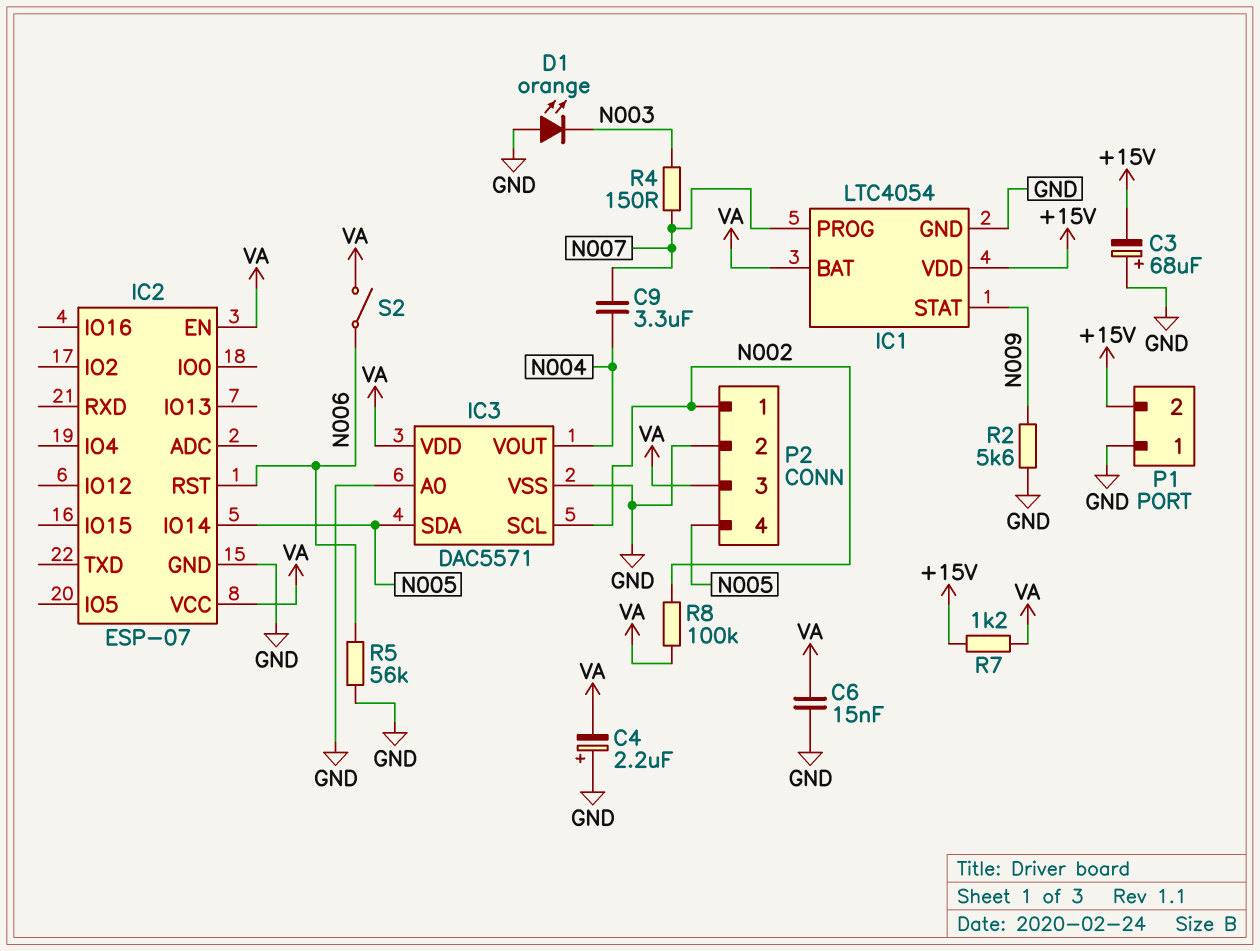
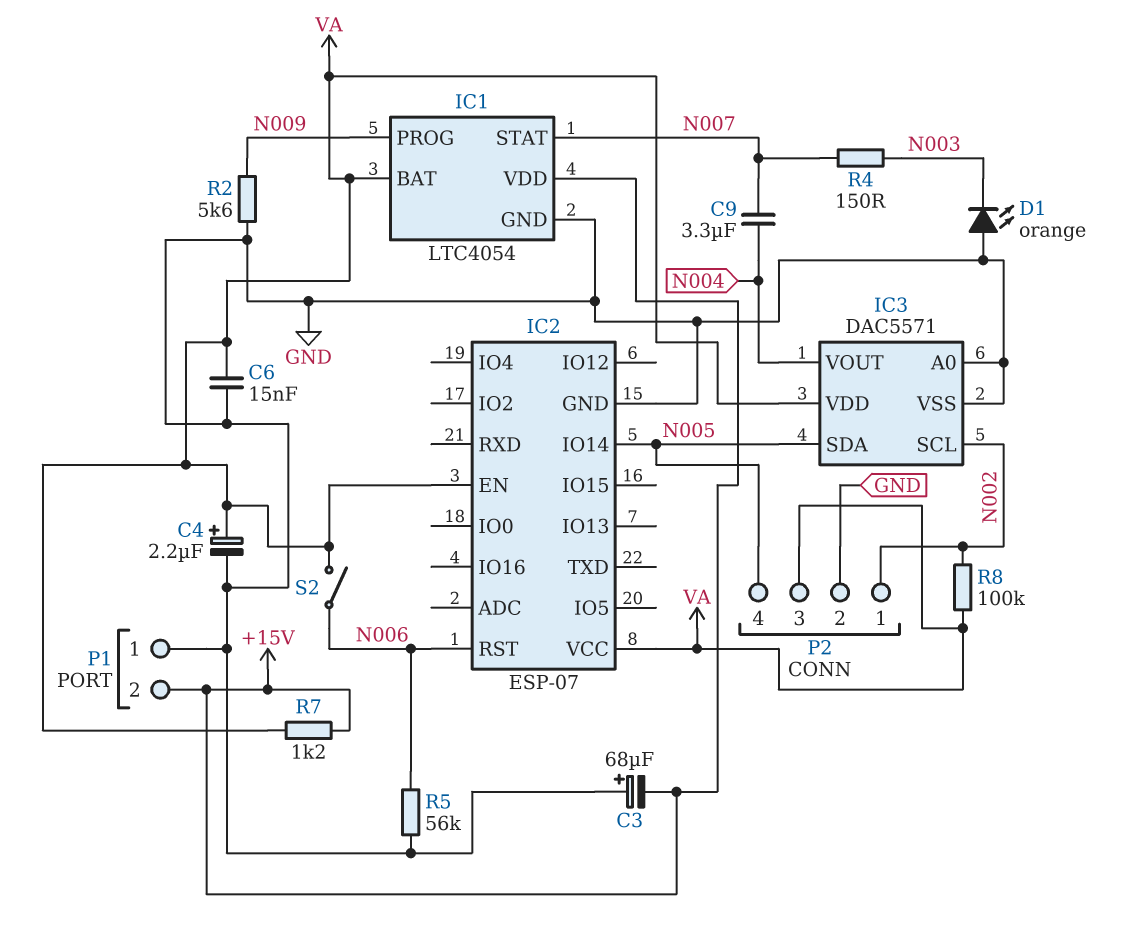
C4: 2.2uF (plus GND, minus VA) -> 2.2uF (plus VA, minus GND)
IC1 pin PROG: N007 -> N009
IC1 pin STAT: N009 -> N007

